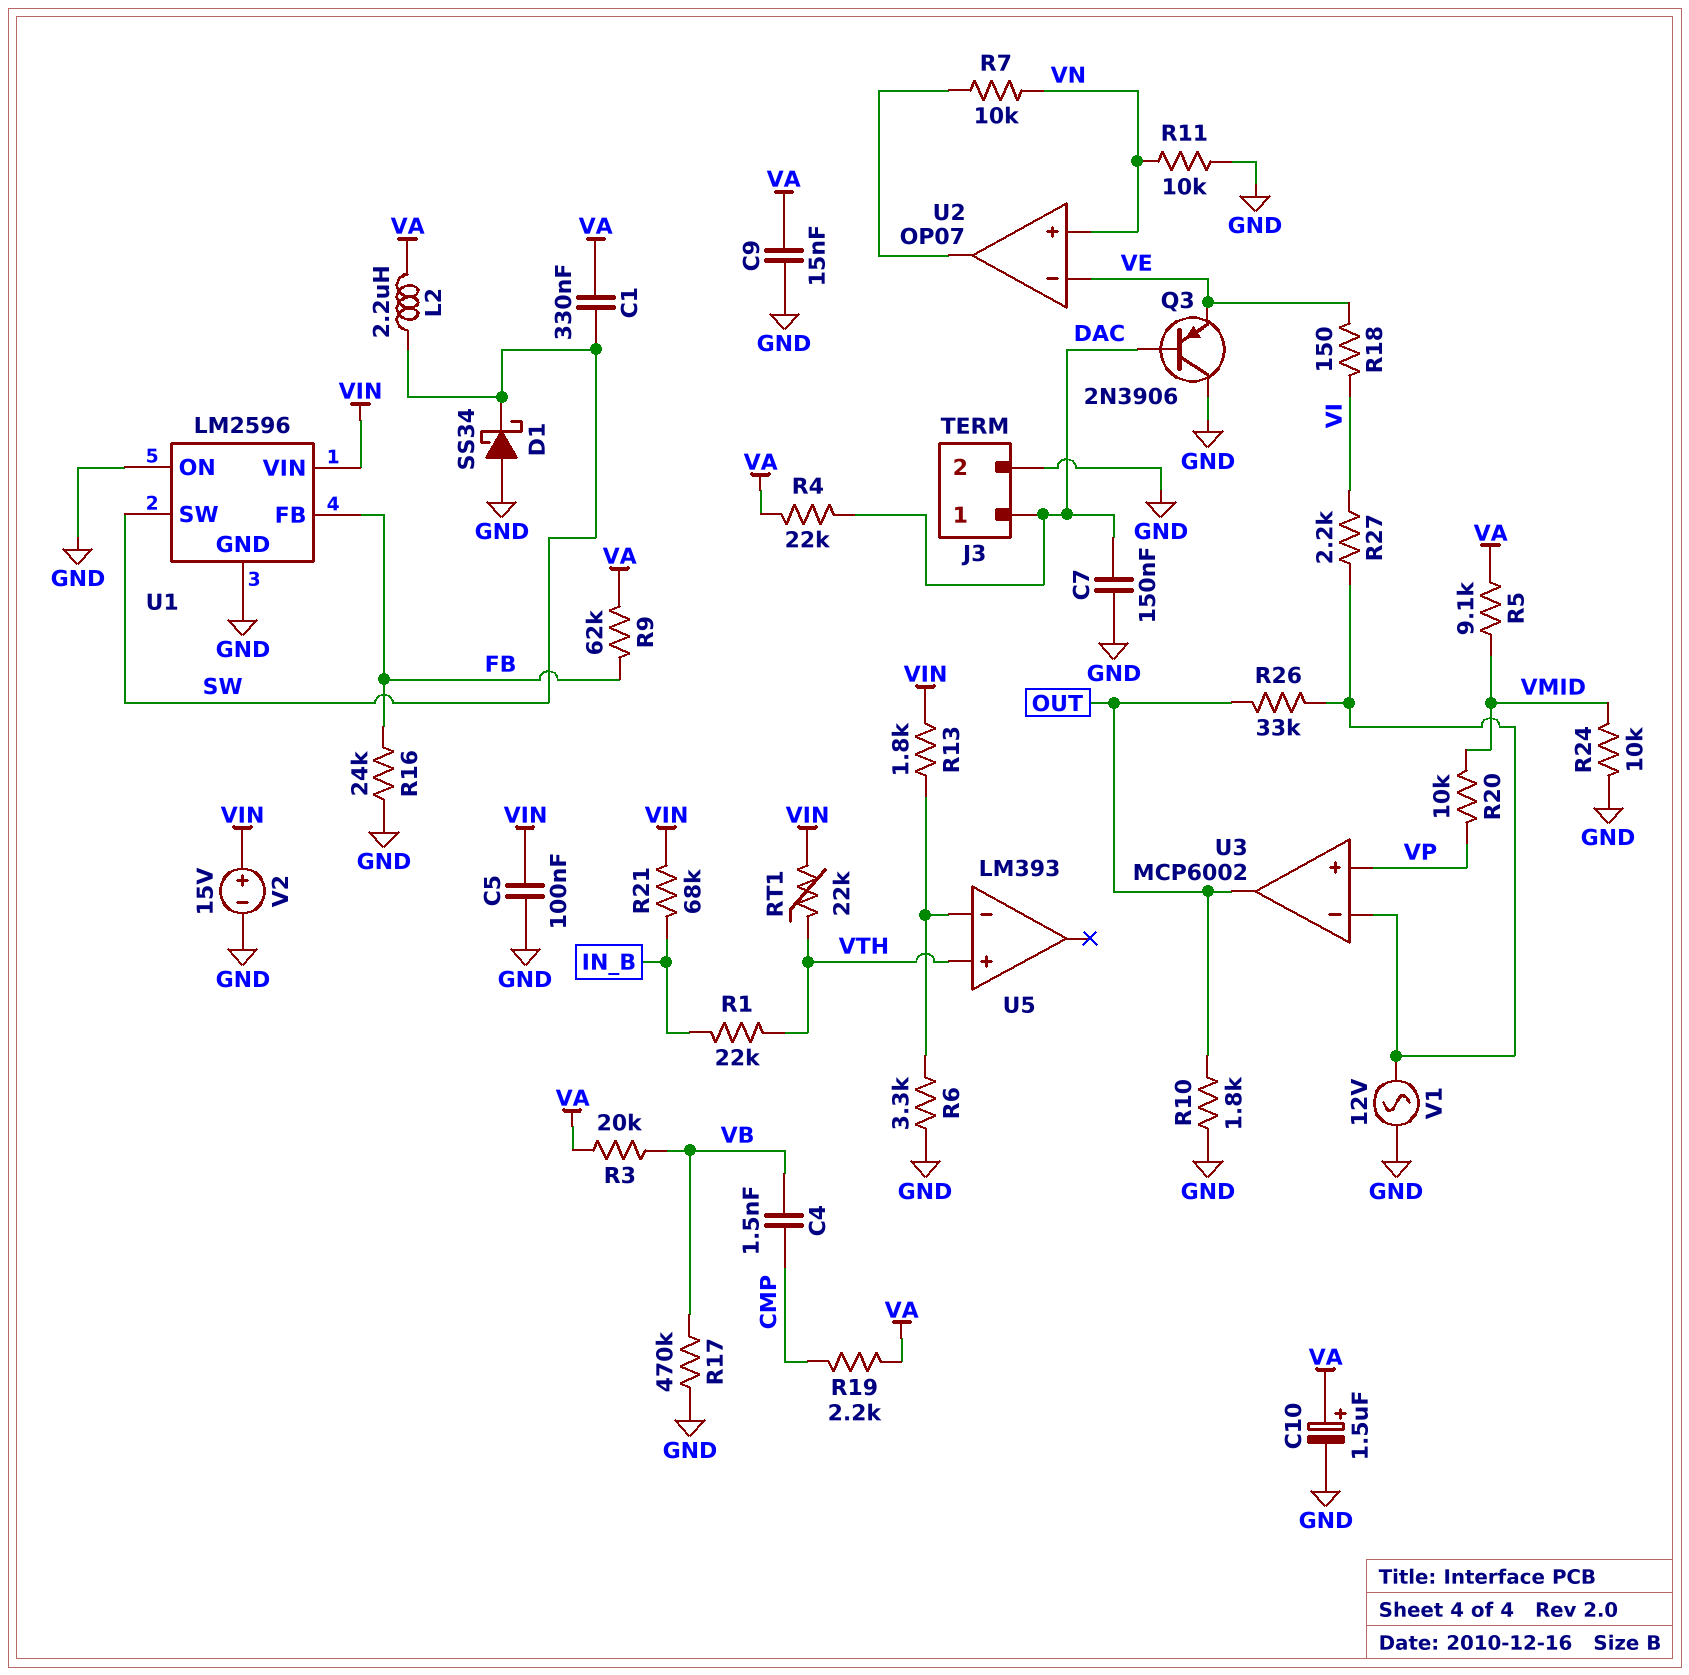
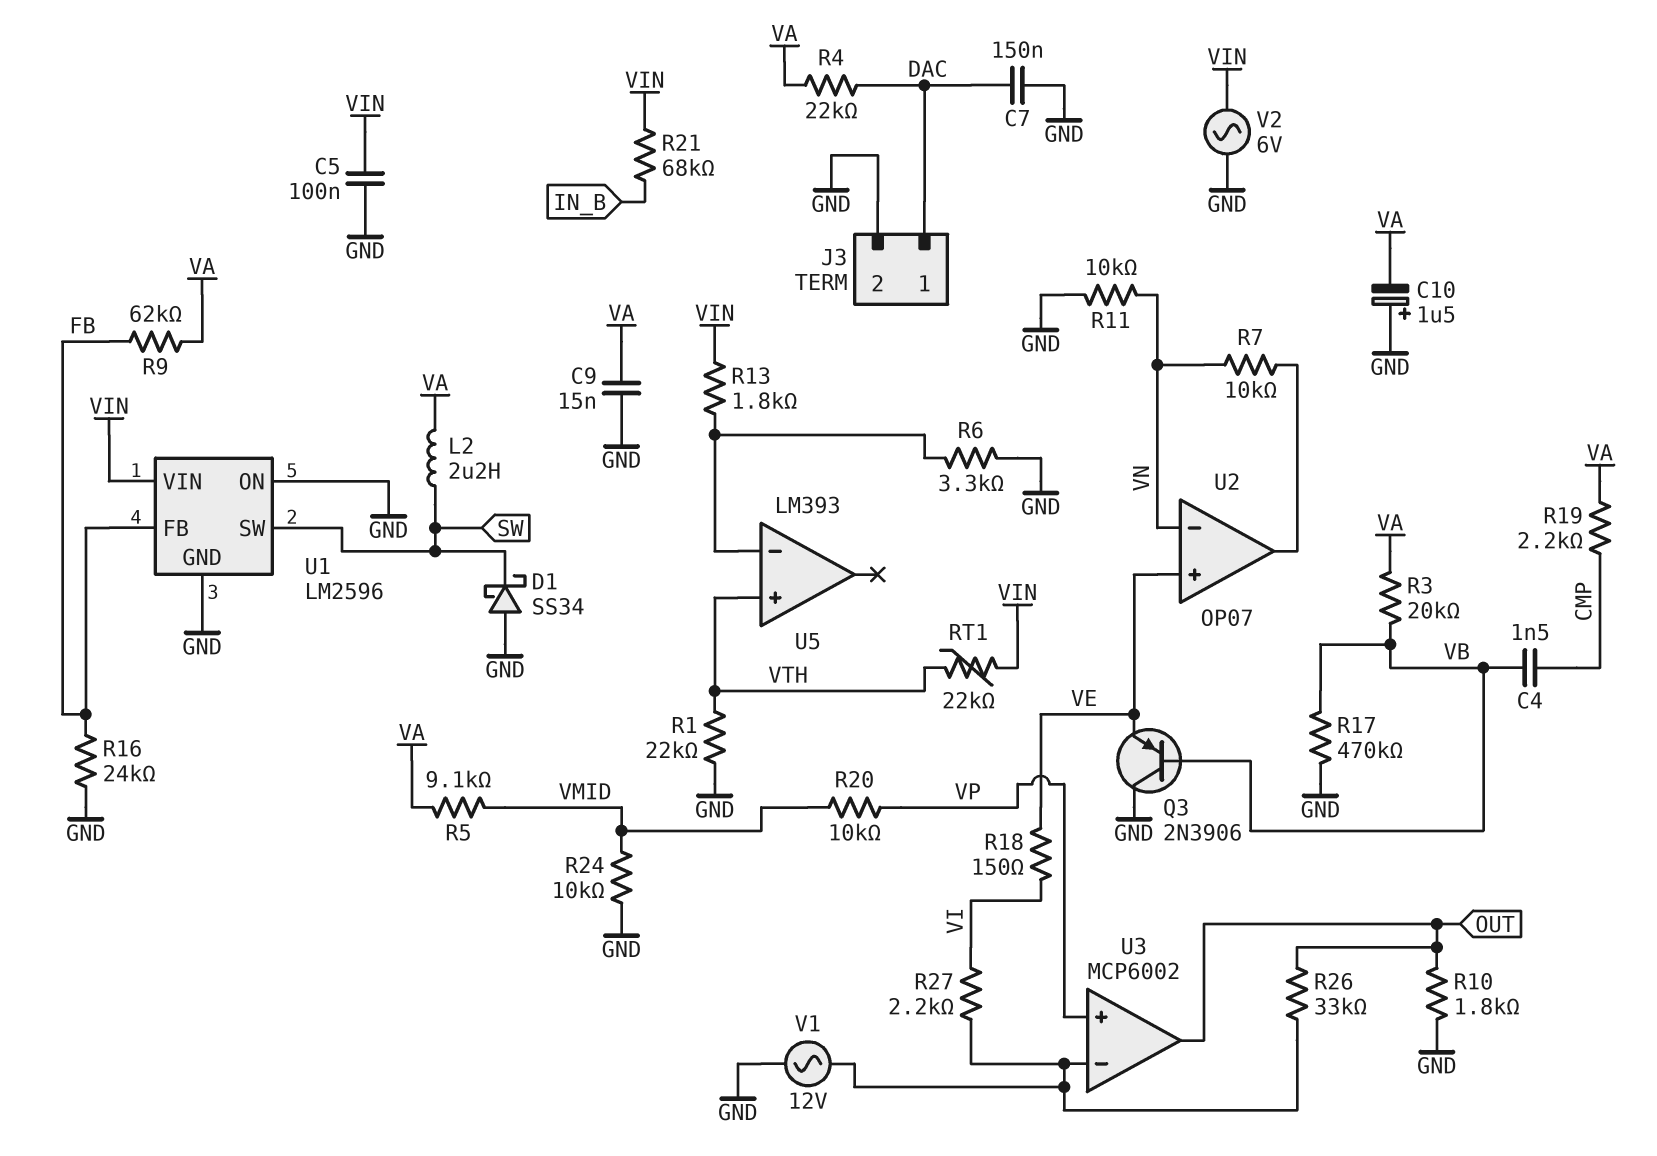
C1: 330nF (SW, VA) -> none
C10: 1.5uF (plus VA, minus GND) -> 1.5uF (plus GND, minus VA)
Q3: PNP 2N3906 (B DAC, C GND, E VE) -> PNP 2N3906 (B VB, C GND, E VE)
R1: 22k (IN_B, VTH) -> 22k (GND, VTH)
U2 pin in+: VN -> VE
U2 pin in-: VE -> VN
V2: 15V (plus VIN, minus GND) -> AC 6V (GND, VIN)

